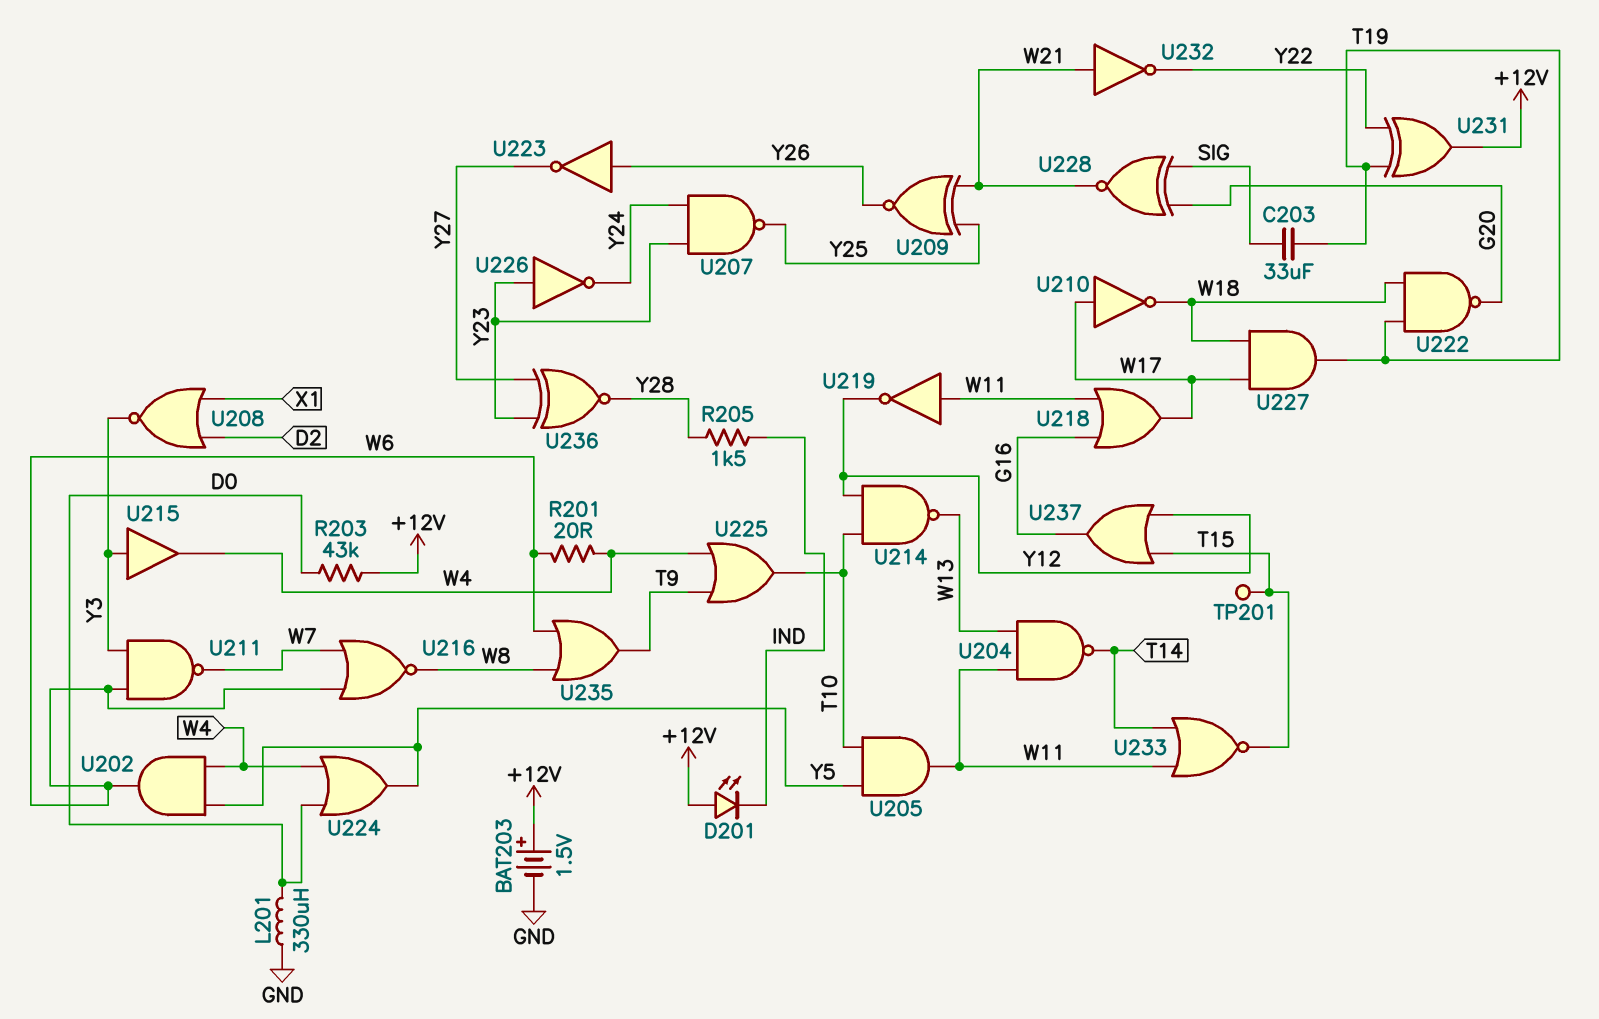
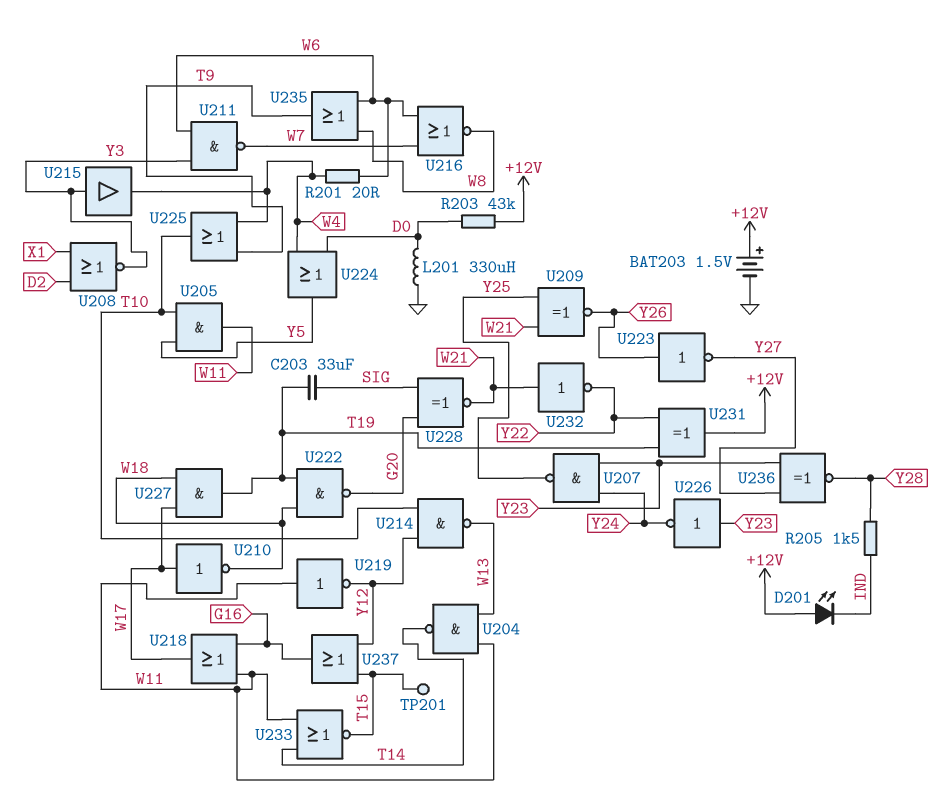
U202: AND (in W4, in Y5, out W6) -> none

